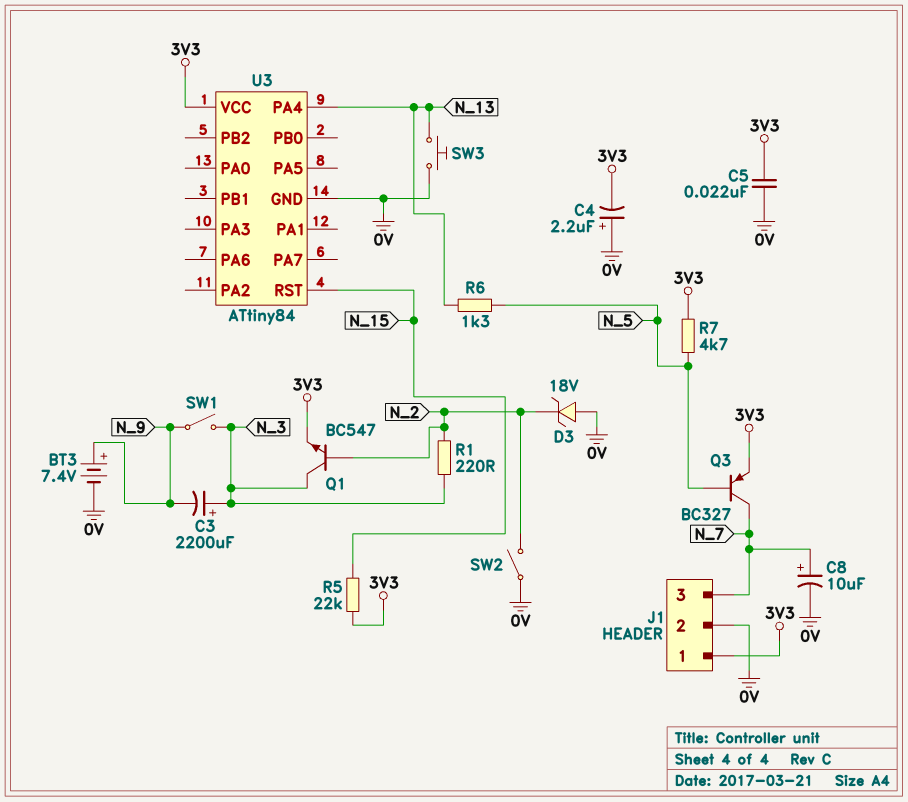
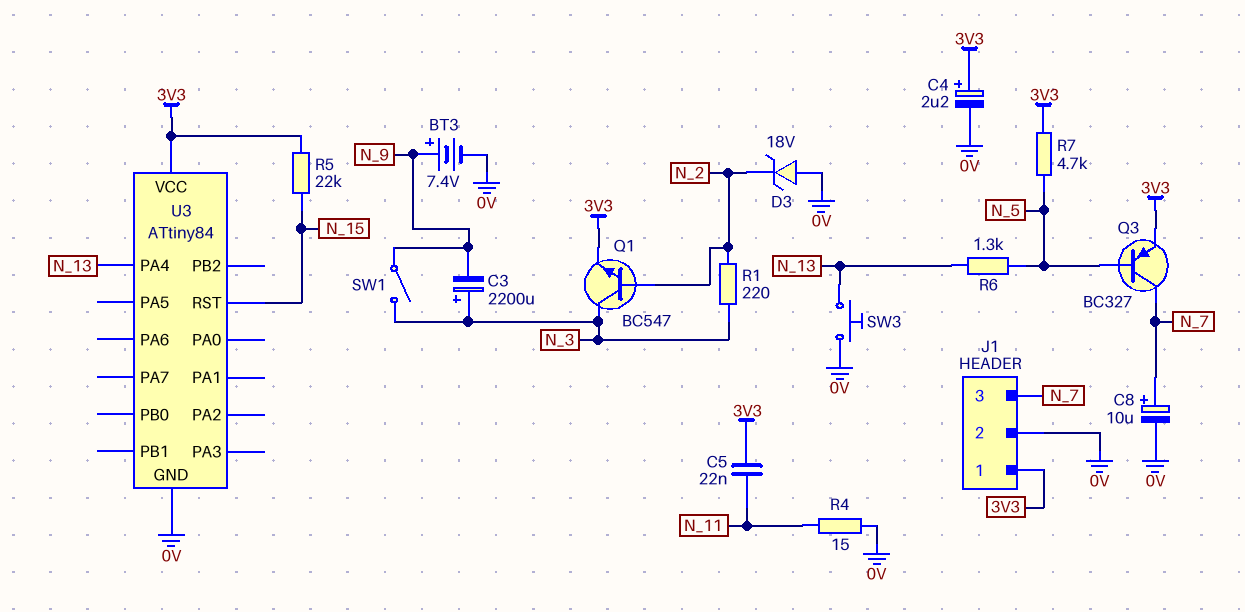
C4: 2.2uF (plus 0V, minus 3V3) -> 2.2uF (plus 3V3, minus 0V)
C5: 22nF (0V, 3V3) -> 22nF (3V3, N_11)
R4: none -> 15 (0V, N_11)
SW2: switch (0V, N_2) -> none

